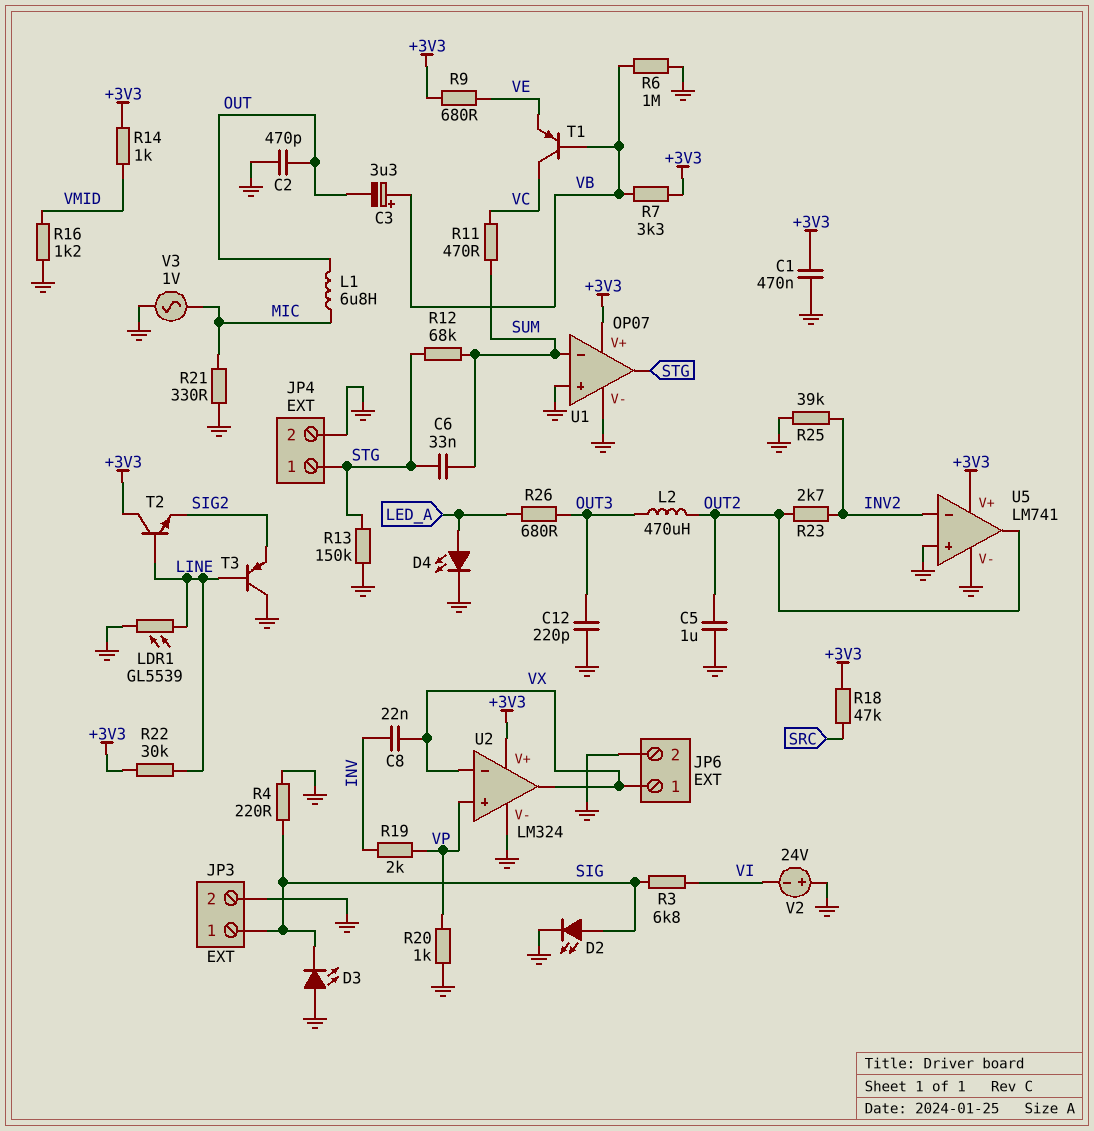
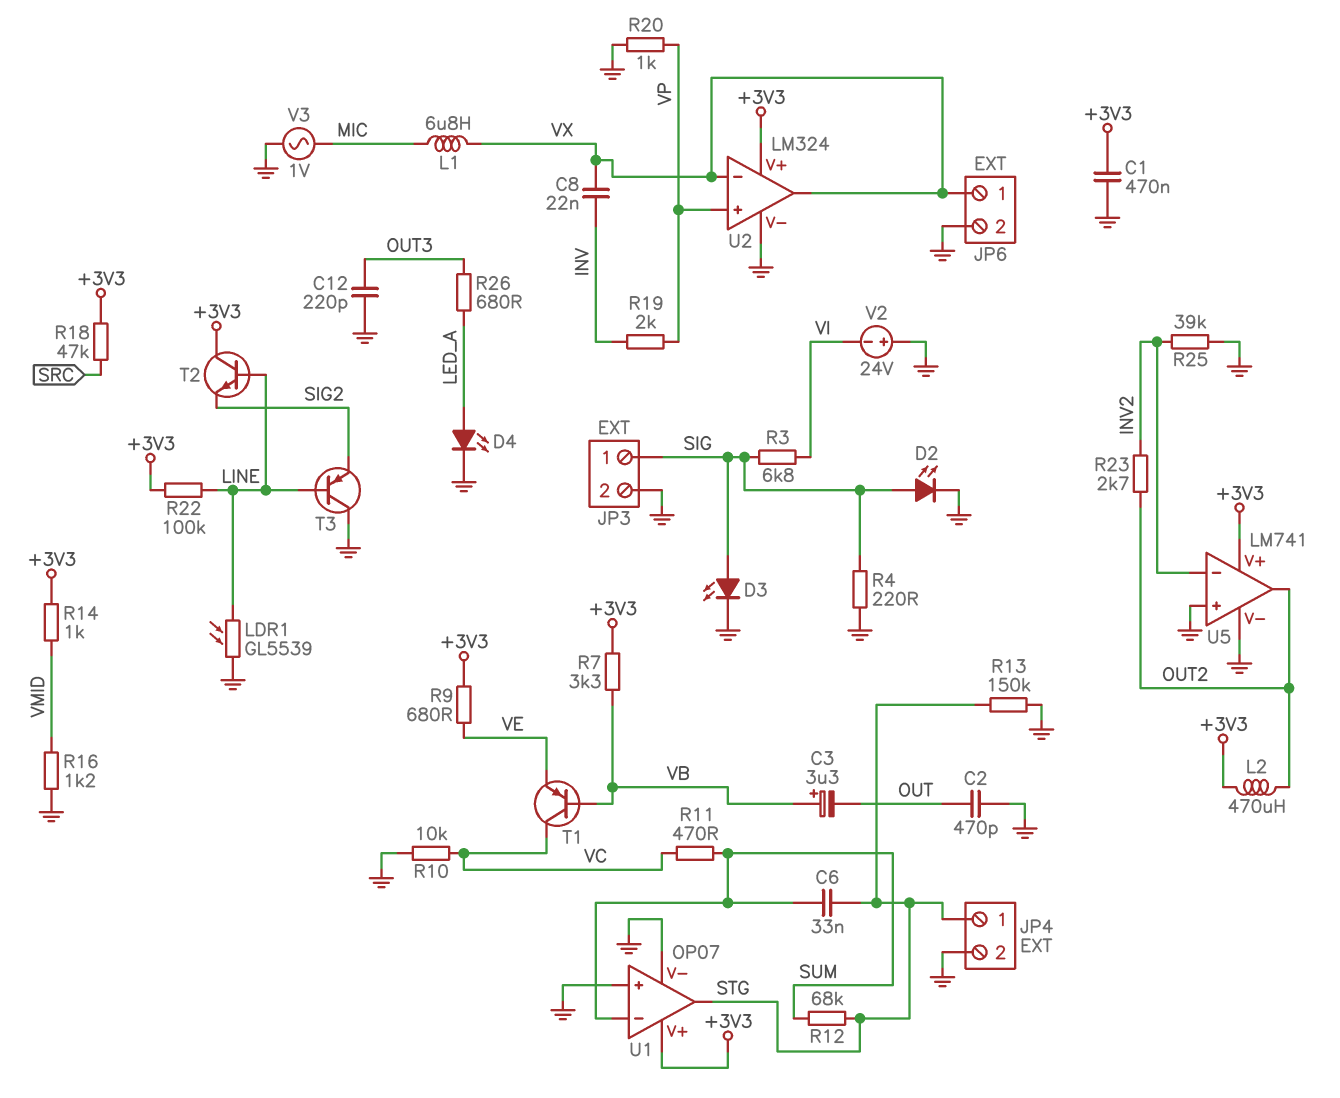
C5: 1uF (GND, OUT2) -> none
D3: LED (A GND, K SIG) -> LED (A SIG, K GND)
L1: 6.8uH (MIC, OUT) -> 6.8uH (MIC, VX)
L2: 470uH (OUT2, OUT3) -> 470uH (+3V3, OUT2)
R6: 1M (GND, VB) -> none
R10: none -> 10k (GND, VC)
R21: 330 (GND, MIC) -> none
R22: 30k (+3V3, LINE) -> 100k (+3V3, LINE)

